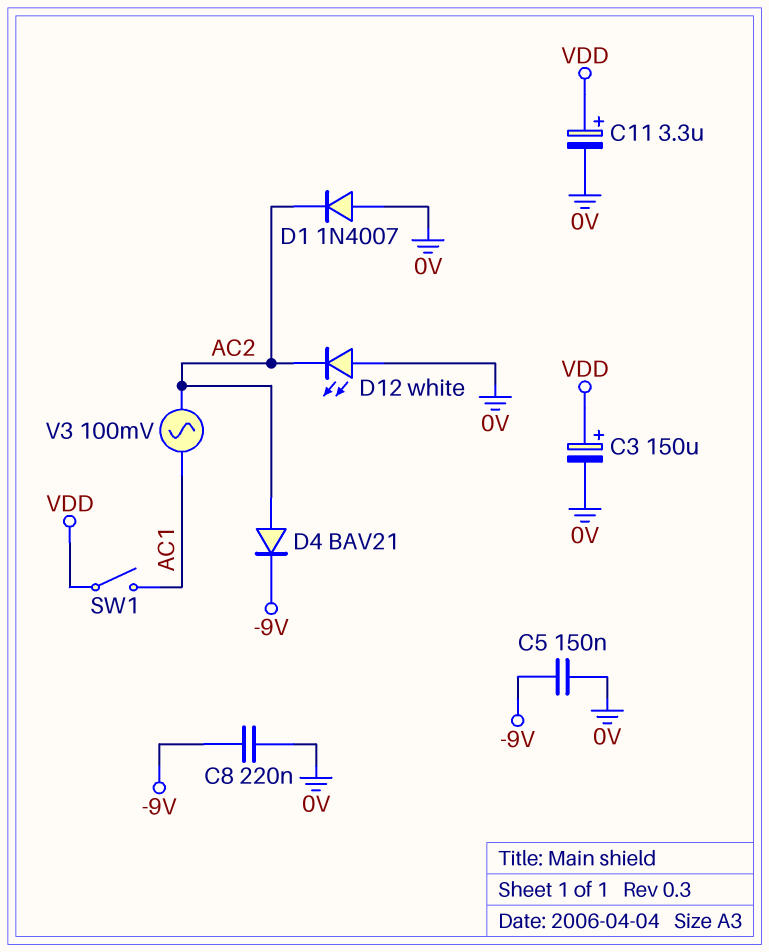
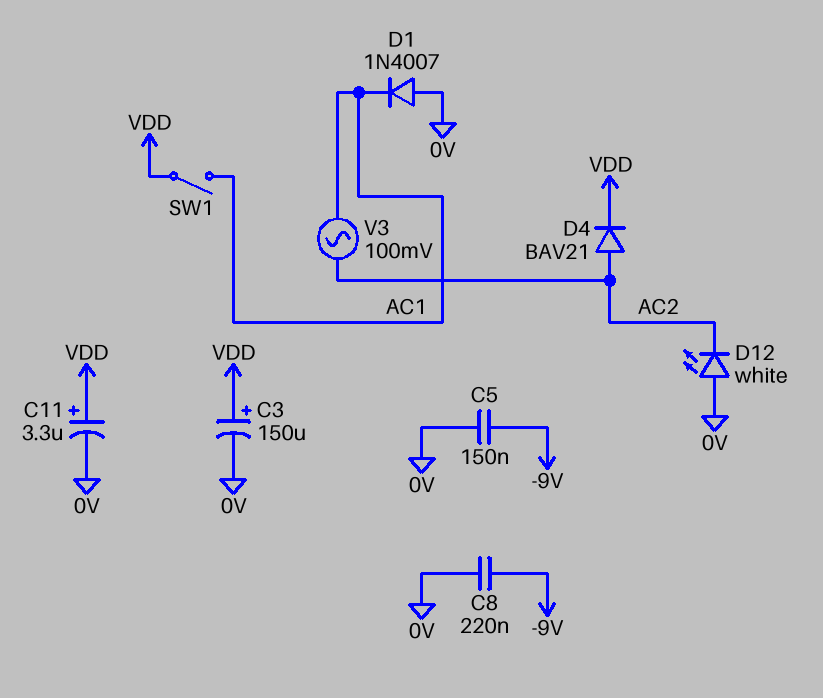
D1: diode 1N4007 (A 0V, K AC2) -> diode 1N4007 (A 0V, K AC1)
D4: diode BAV21 (A AC2, K -9V) -> diode BAV21 (A AC2, K VDD)

